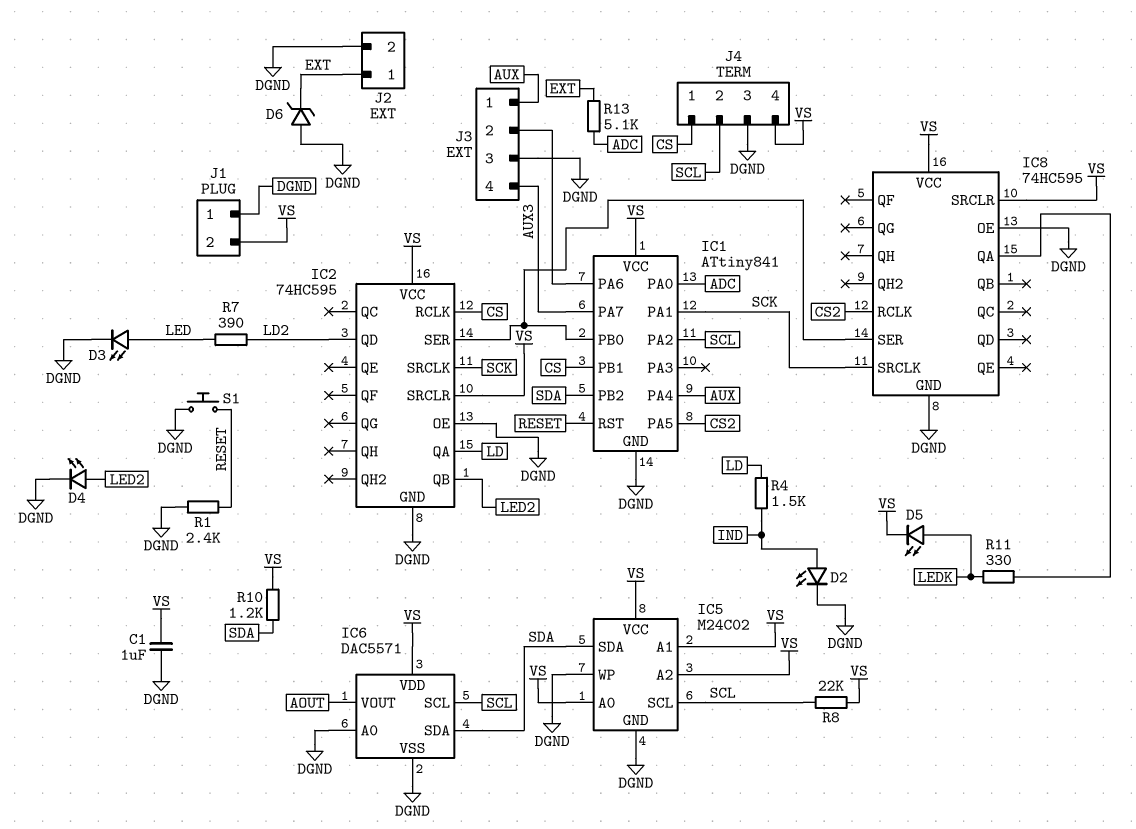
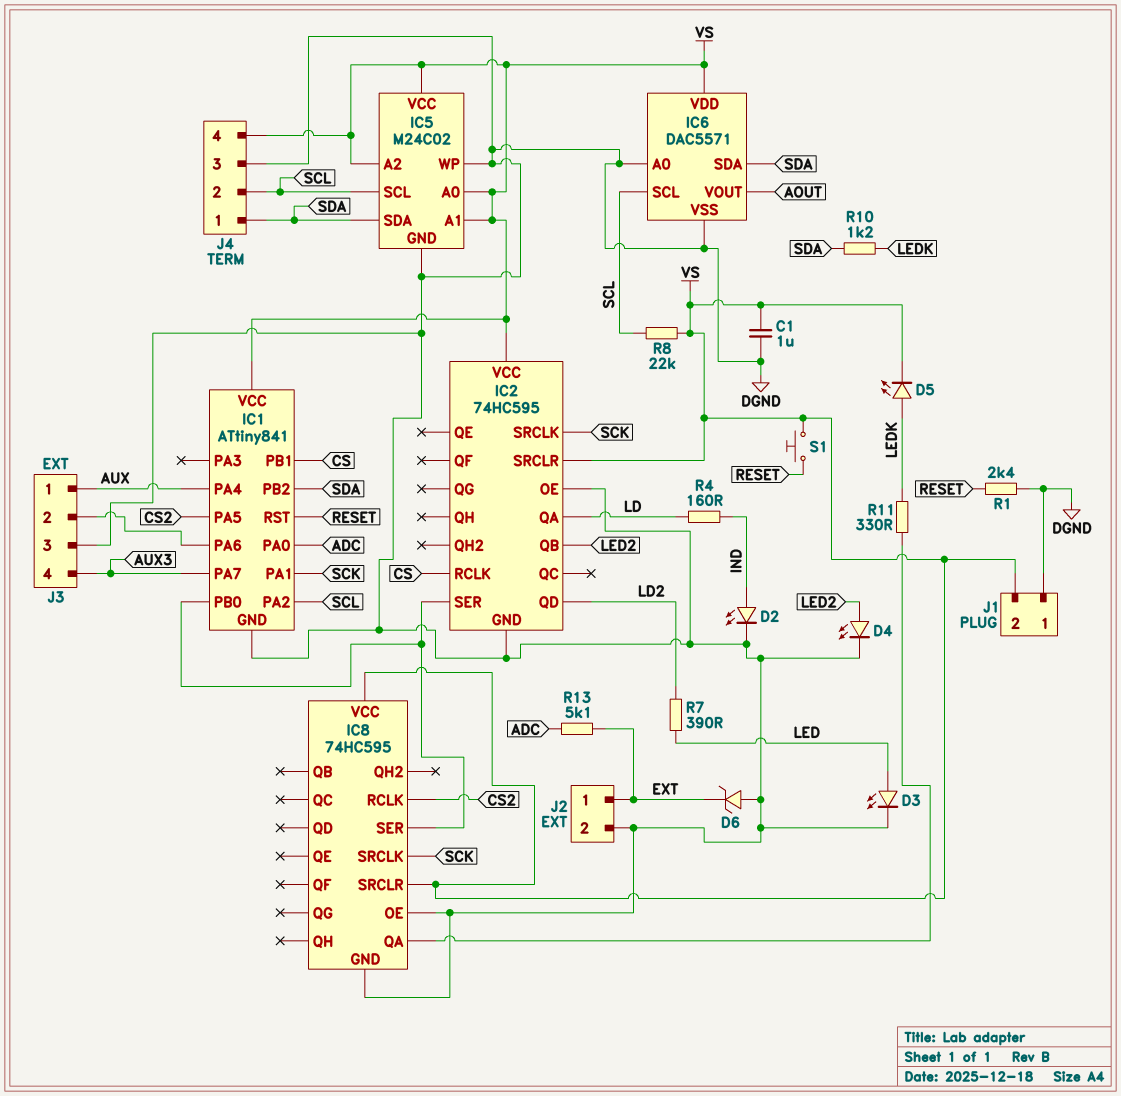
J4 pin 1: CS -> SDA
R4: 1.5k (IND, LD) -> 160 (IND, LD)
R10: 1.2k (SDA, VS) -> 1.2k (LEDK, SDA)
S1: button (DGND, RESET) -> button (RESET, VS)

